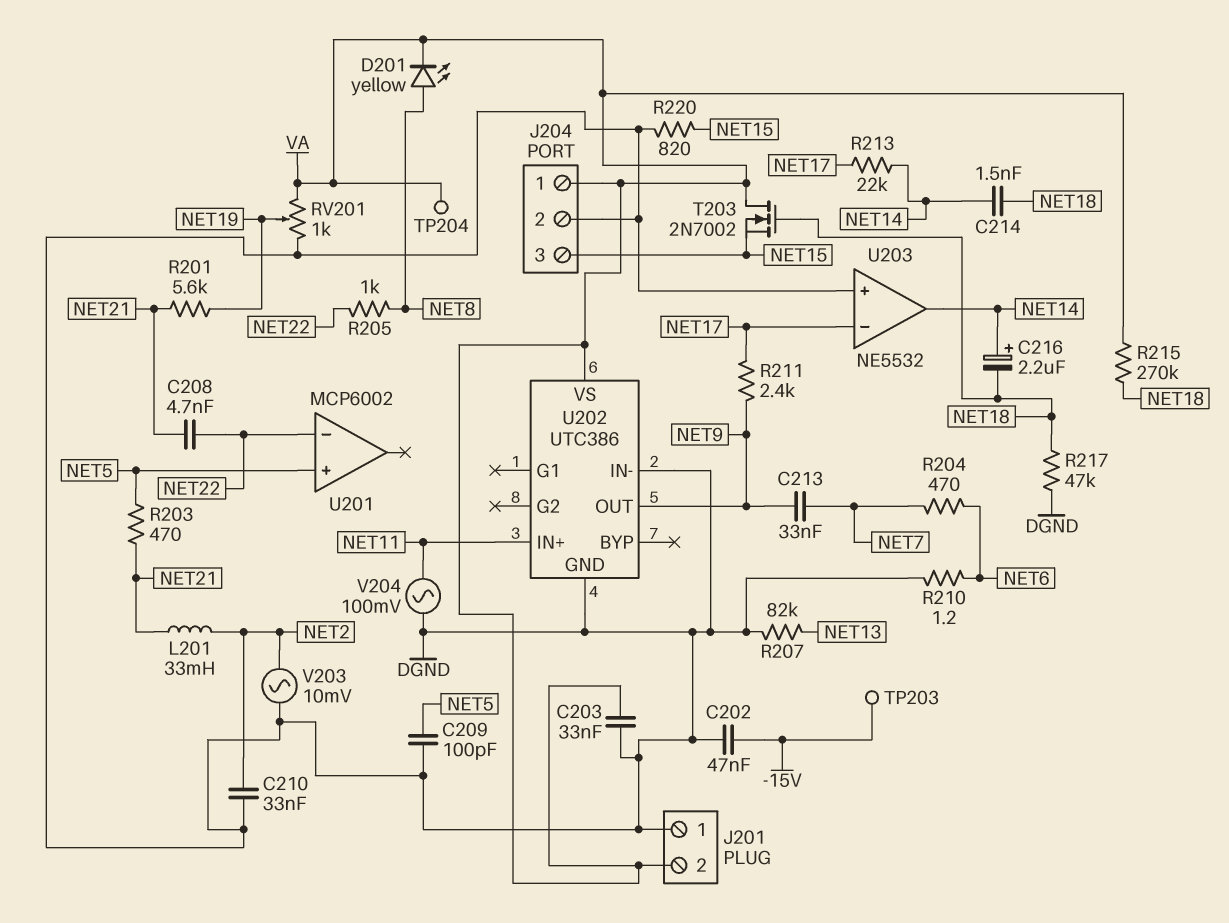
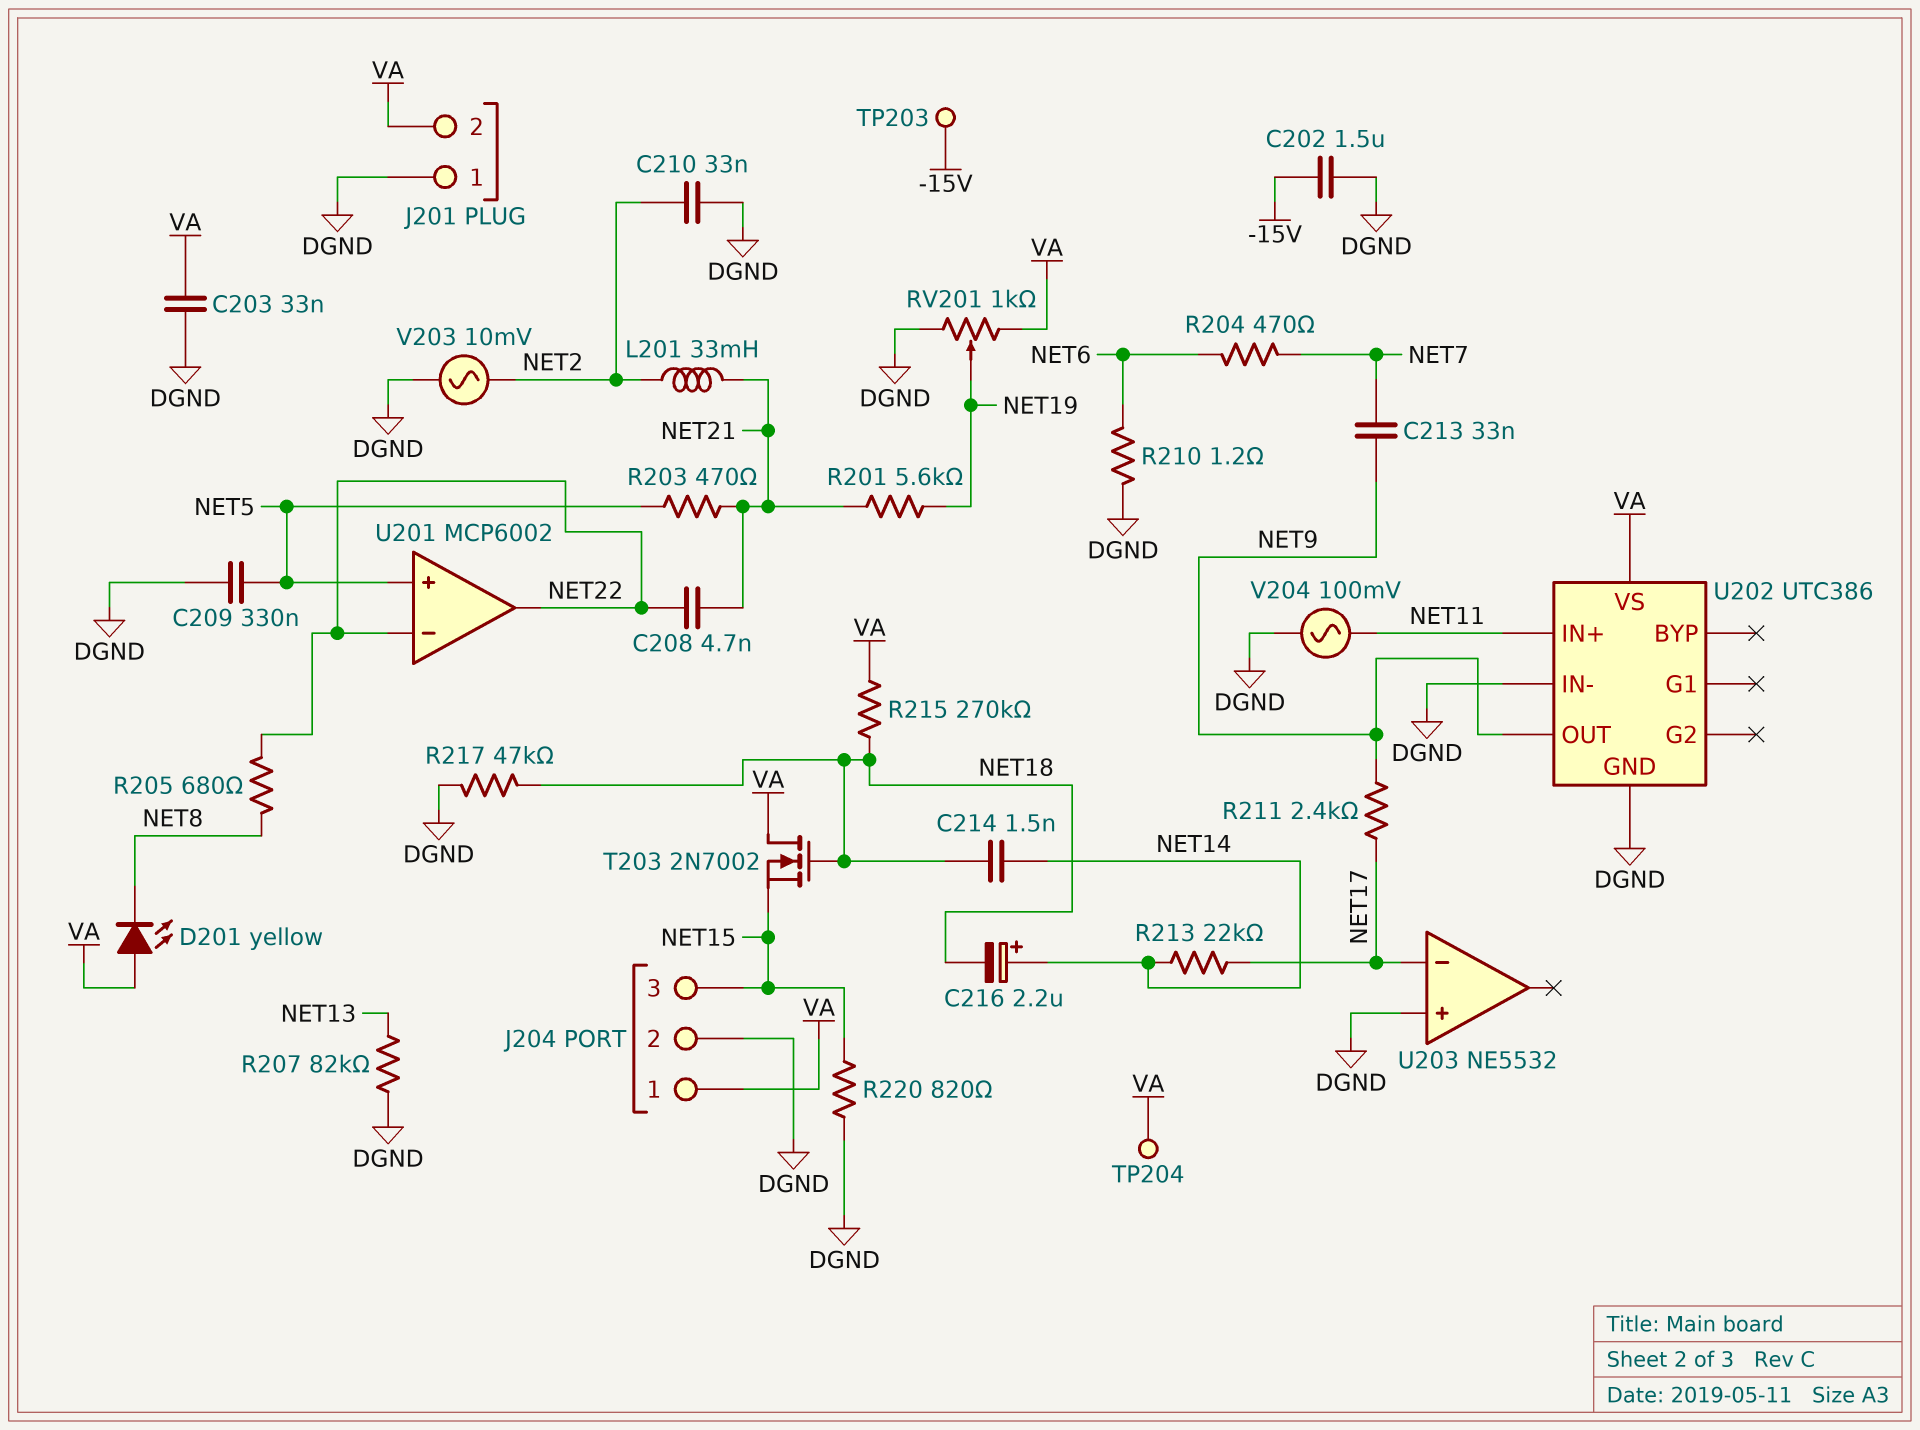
C202: 47nF (-15V, DGND) -> 1.5uF (-15V, DGND)
C209: 100pF (DGND, NET5) -> 330nF (DGND, NET5)
D201: LED yellow (A NET8, K VA) -> LED yellow (A VA, K NET8)
R205: 1k (NET8, NET22) -> 680 (NET8, NET22)
U201 pin out: none -> NET22
U203 pin out: NET14 -> none

